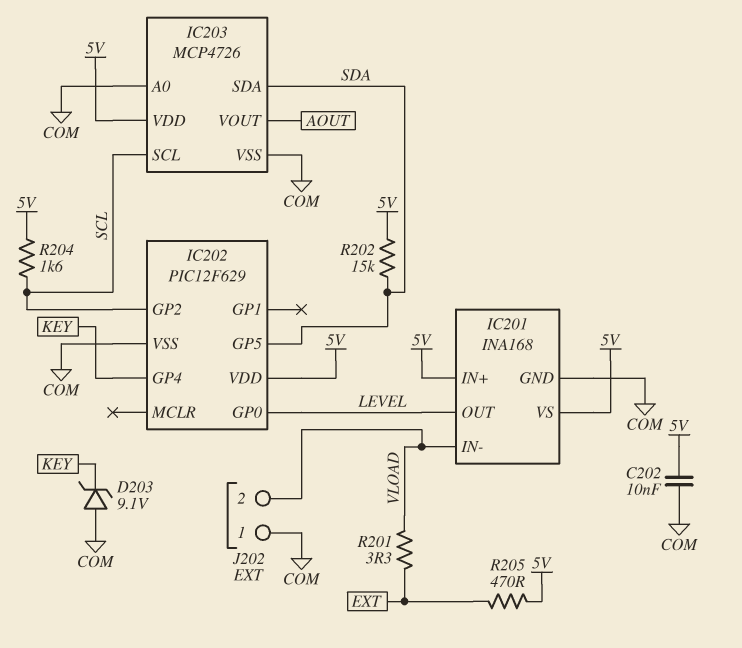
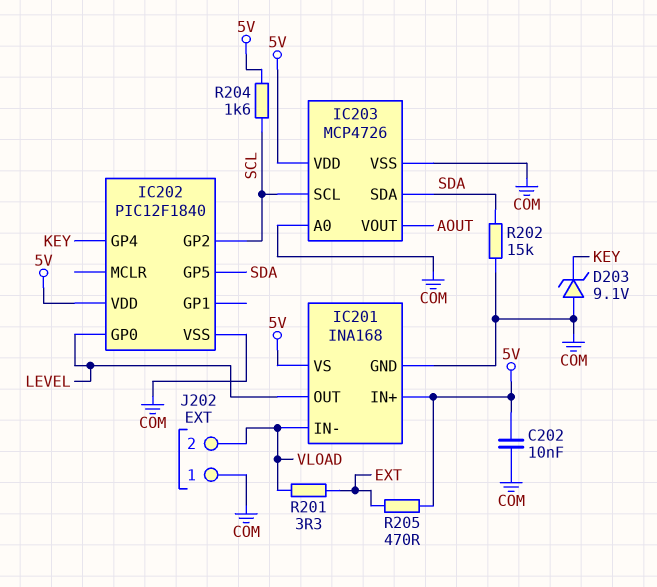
IC202: PIC12F629 -> PIC12F1840
R202: 15k (5V, SDA) -> 15k (COM, SDA)

